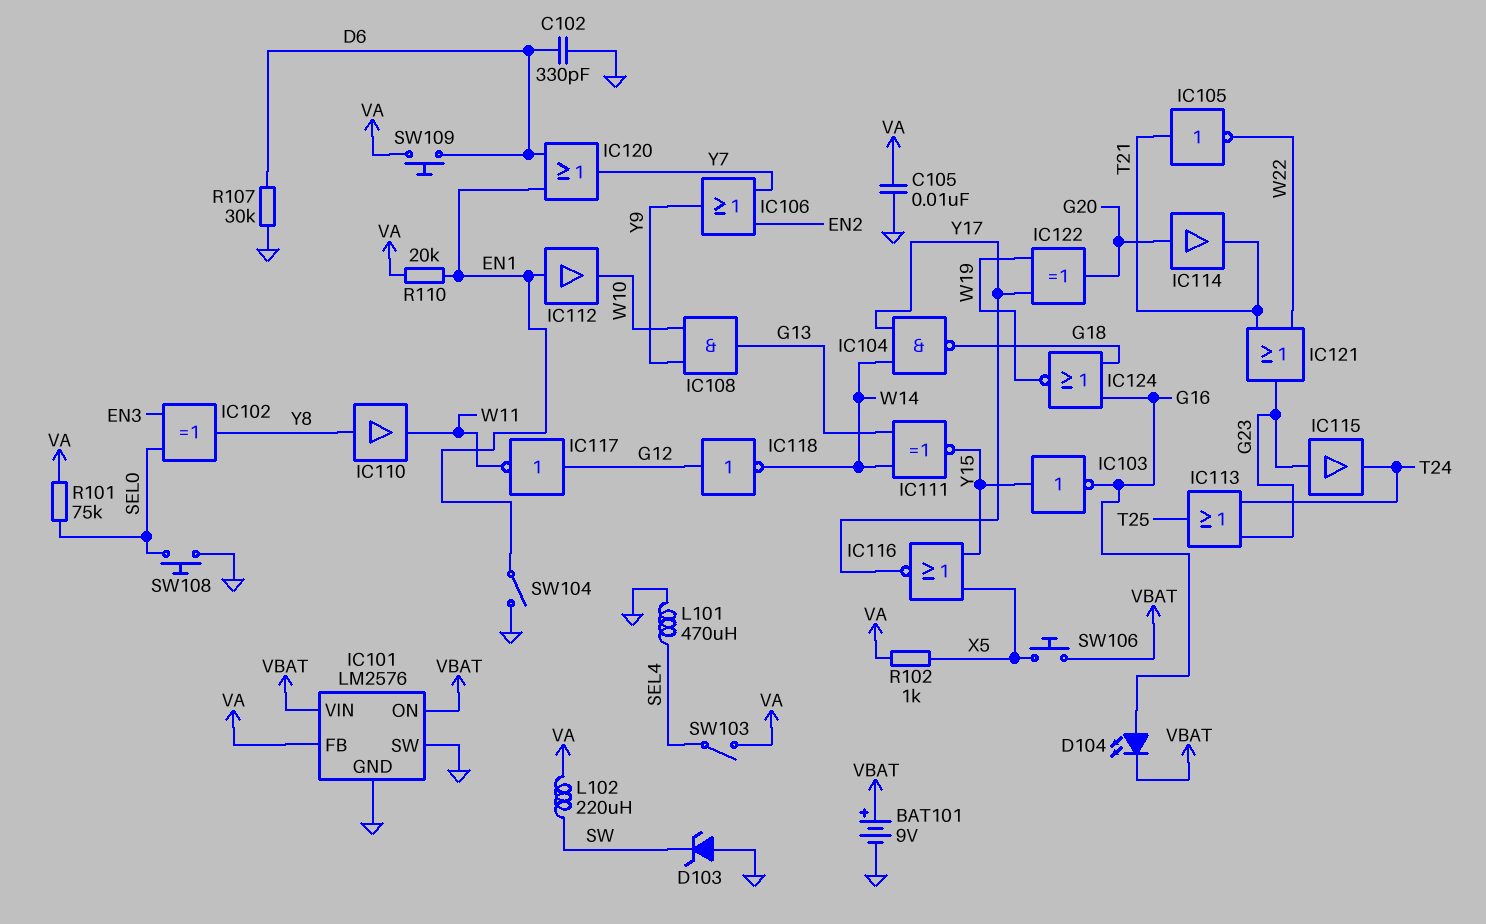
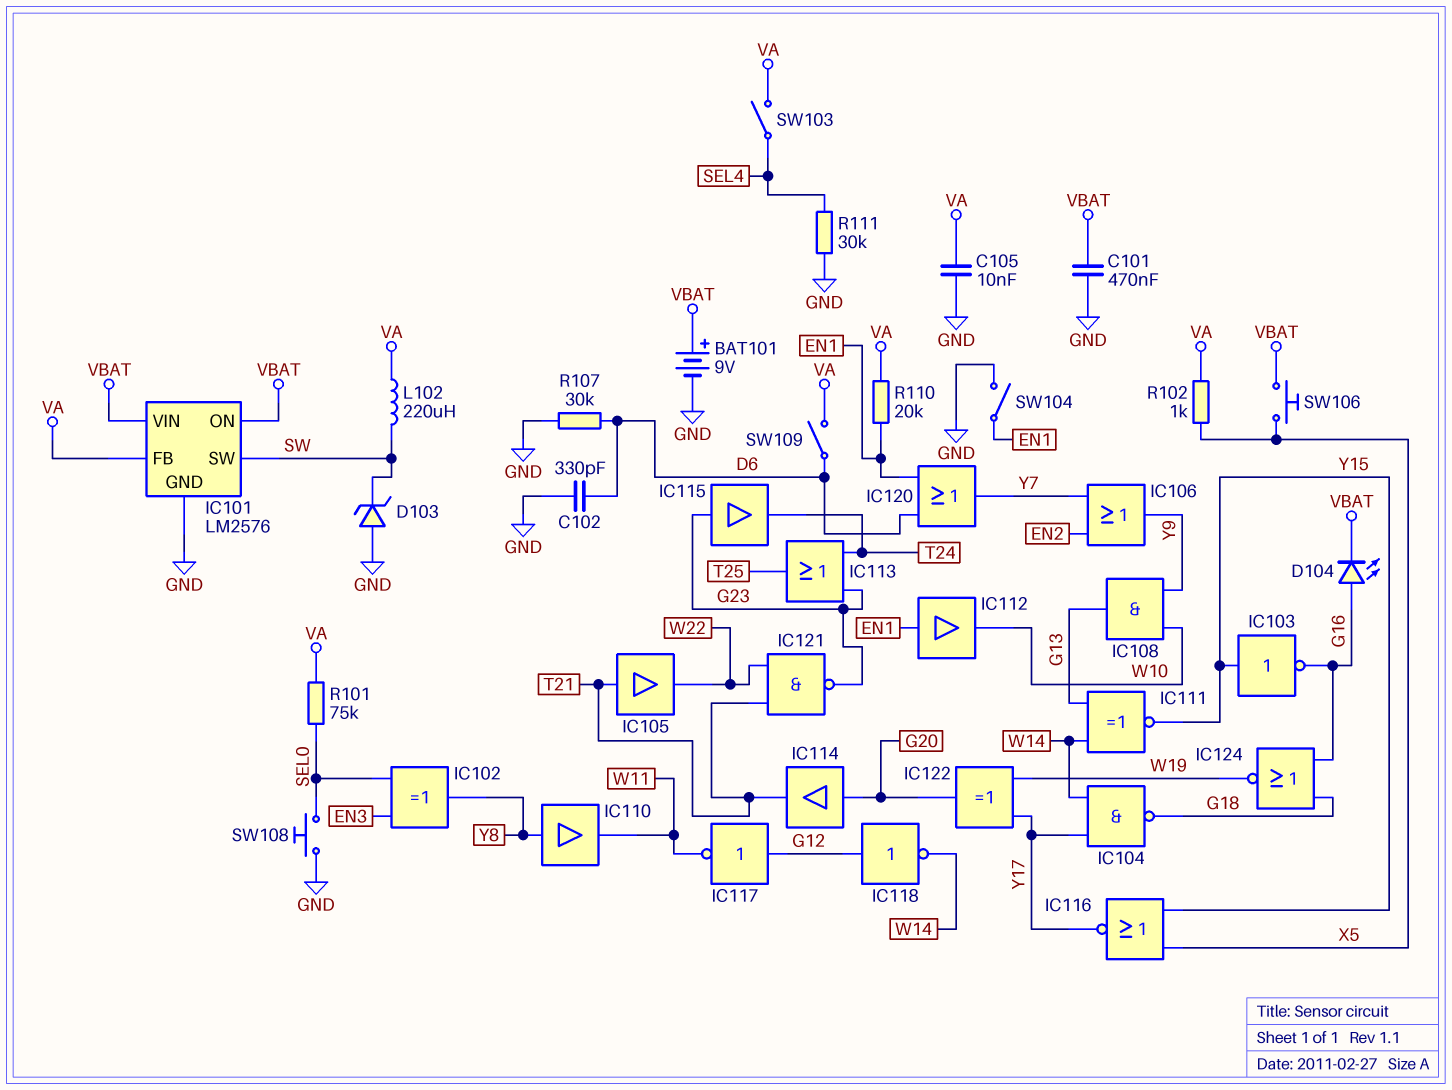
C101: none -> 470nF (GND, VBAT)
IC101 pin SW: GND -> SW
IC105: NOT (in T21, out W22) -> buffer (in T21, out W22)
IC121: OR (in T21, in W22, out G23) -> NAND (in T21, in W22, out G23)
L101: 470uH (GND, SEL4) -> none
R111: none -> 30k (GND, SEL4)
SW109: button (D6, VA) -> switch (D6, VA)

